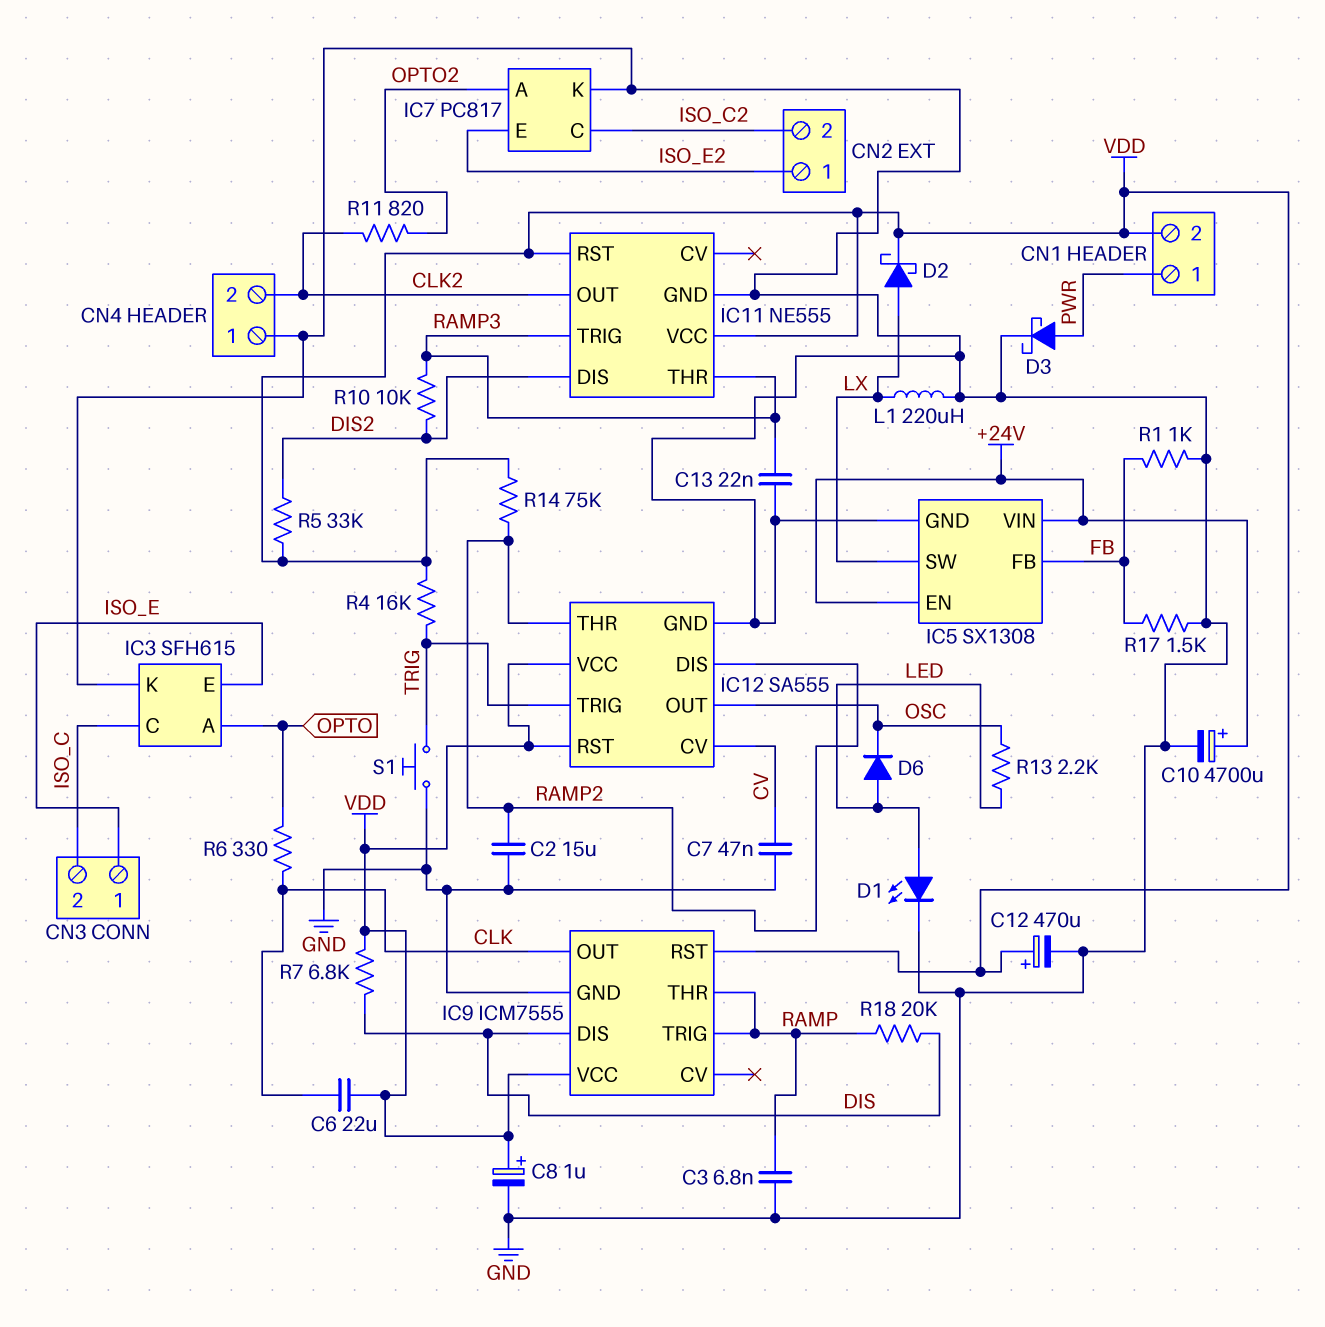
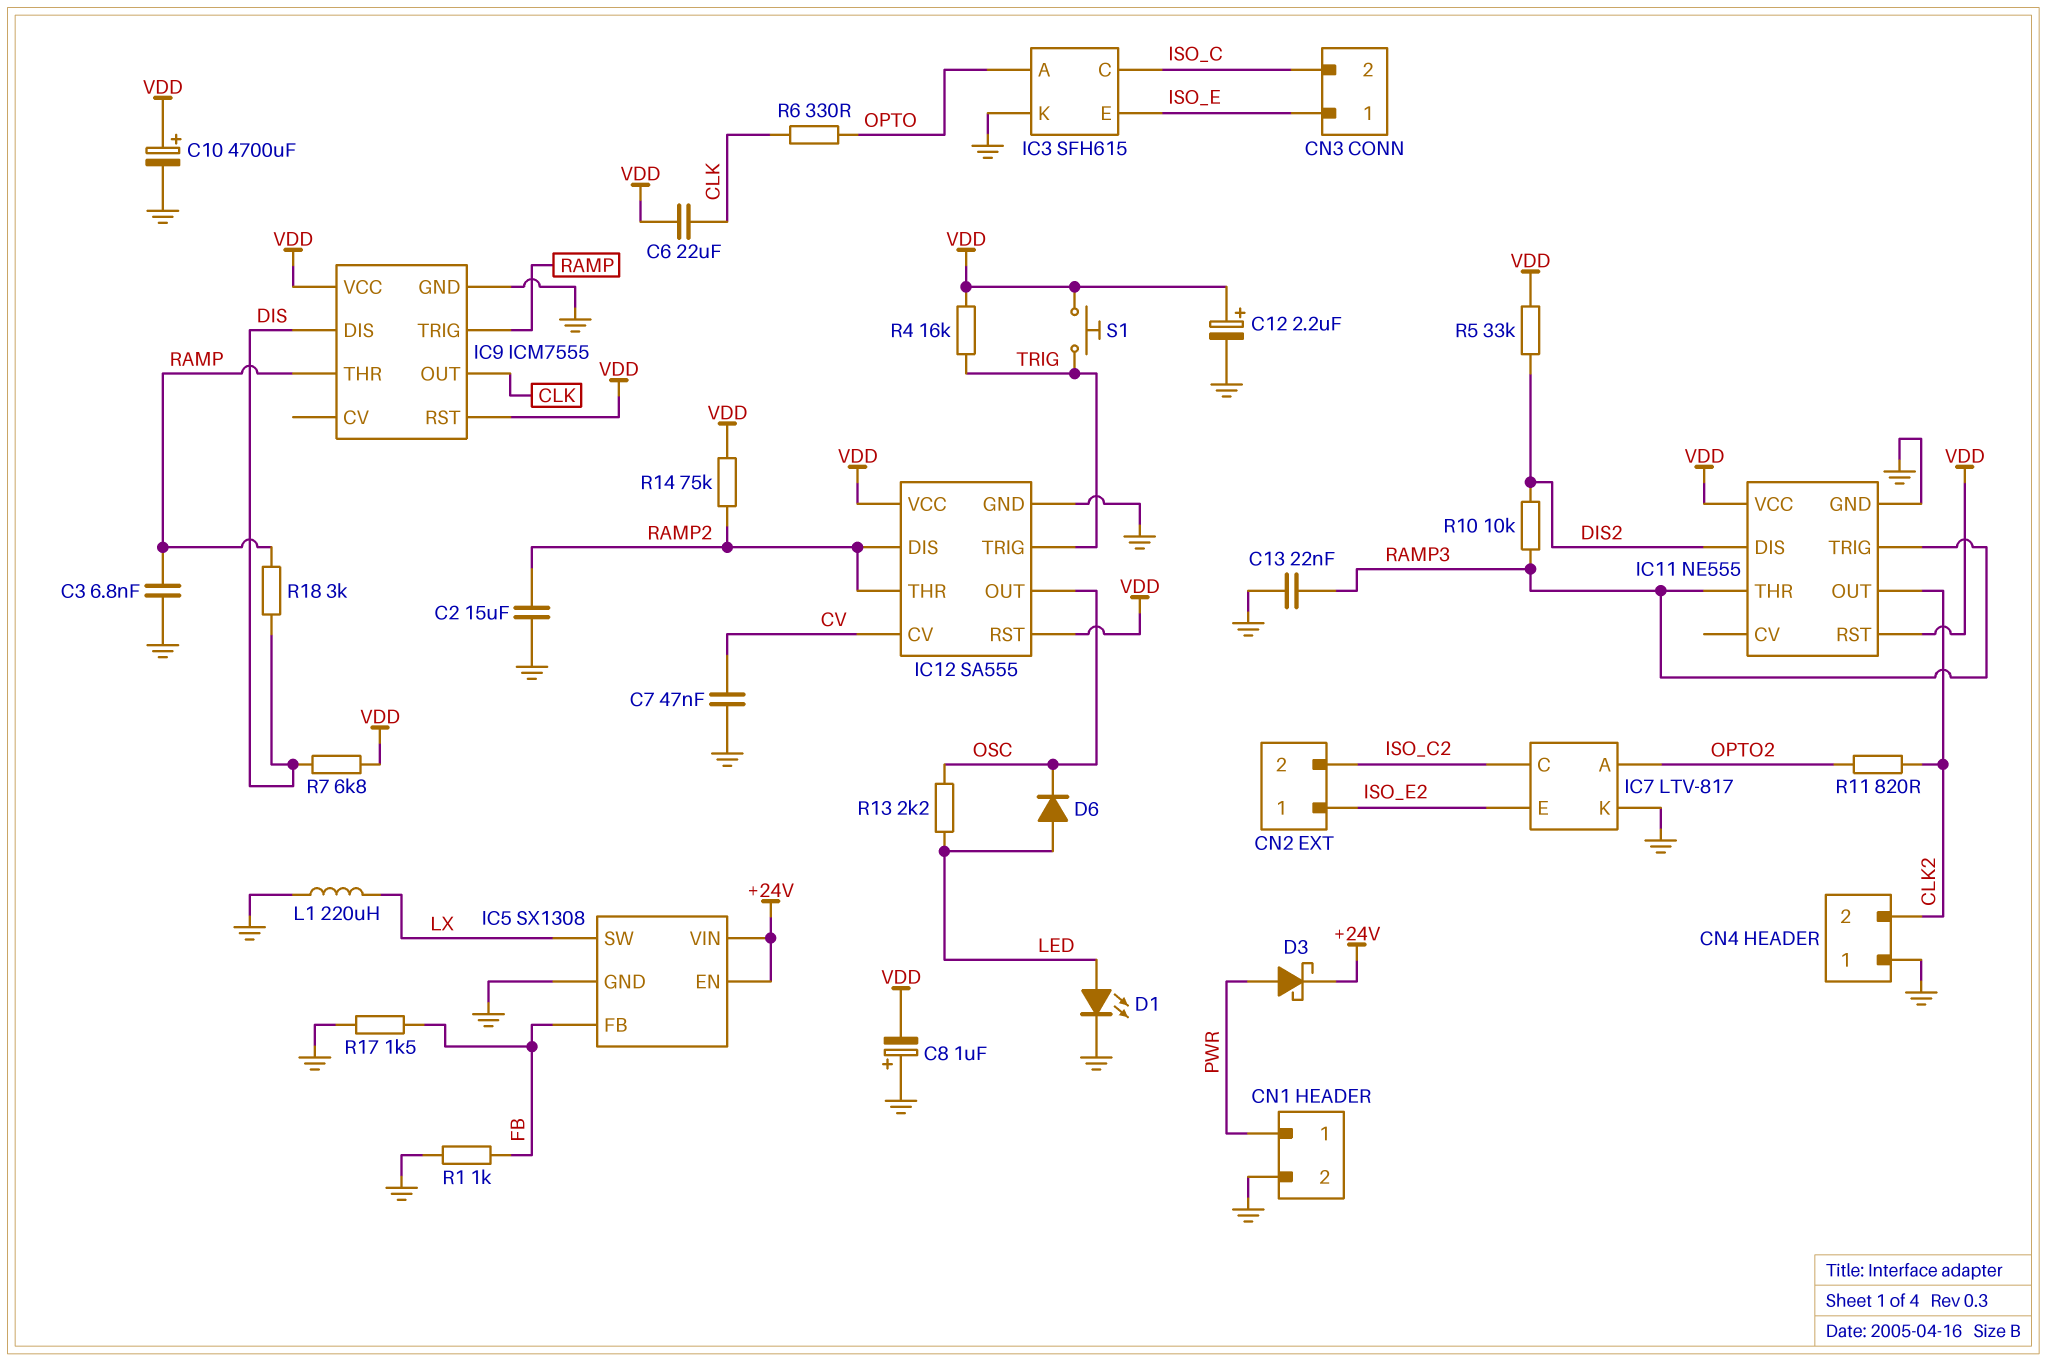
C8: 1uF (plus VDD, minus GND) -> 1uF (plus GND, minus VDD)
C10: 4700uF (plus +24V, minus GND) -> 4700uF (plus VDD, minus GND)
C12: 470uF (plus VDD, minus GND) -> 2.2uF (plus VDD, minus GND)
CN1 pin 2: VDD -> GND
D2: schottky (A LX, K VDD) -> none
D3: schottky (A PWR, K GND) -> schottky (A PWR, K +24V)
IC7: PC817 -> LTV-817
R18: 20k (DIS, RAMP) -> 3k (DIS, RAMP)
S1: button (GND, TRIG) -> button (TRIG, VDD)

